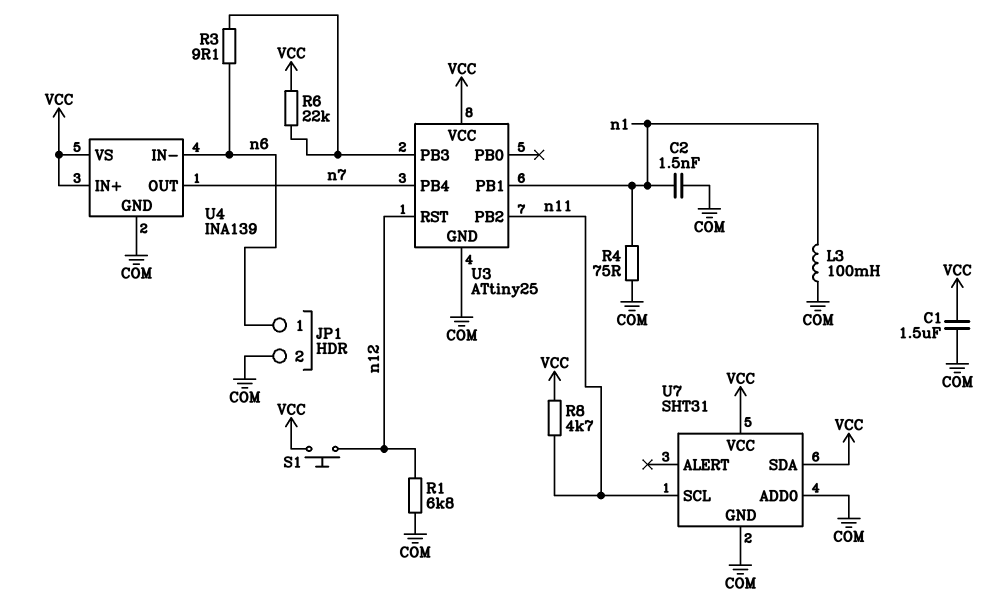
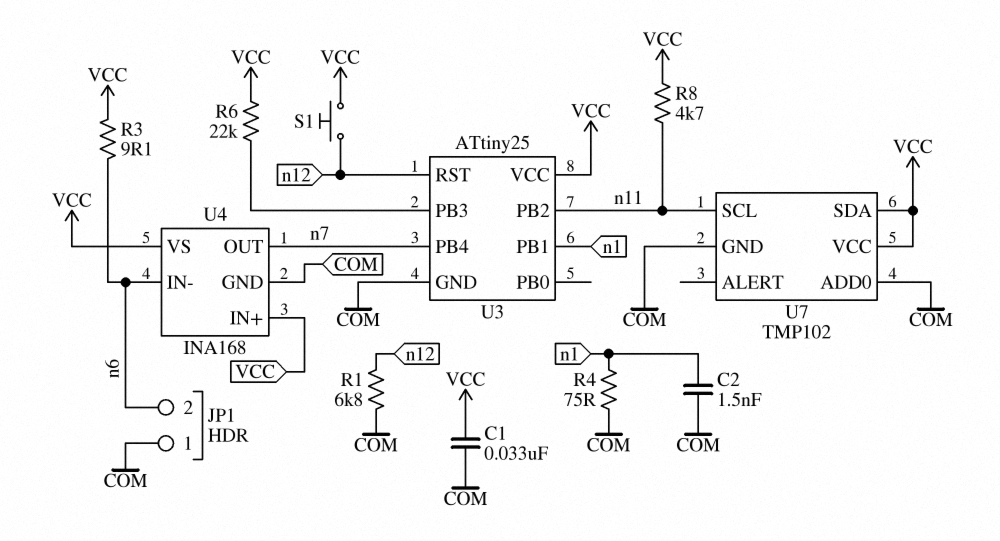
C1: 1.5uF (COM, VCC) -> 33nF (COM, VCC)
JP1 pin 1: n6 -> COM
JP1 pin 2: COM -> n6
L3: 100mH (COM, n1) -> none
R3: 9.1 (U3/PB3, n6) -> 9.1 (VCC, n6)
U4: INA139 -> INA168
U7: SHT31 -> TMP102

